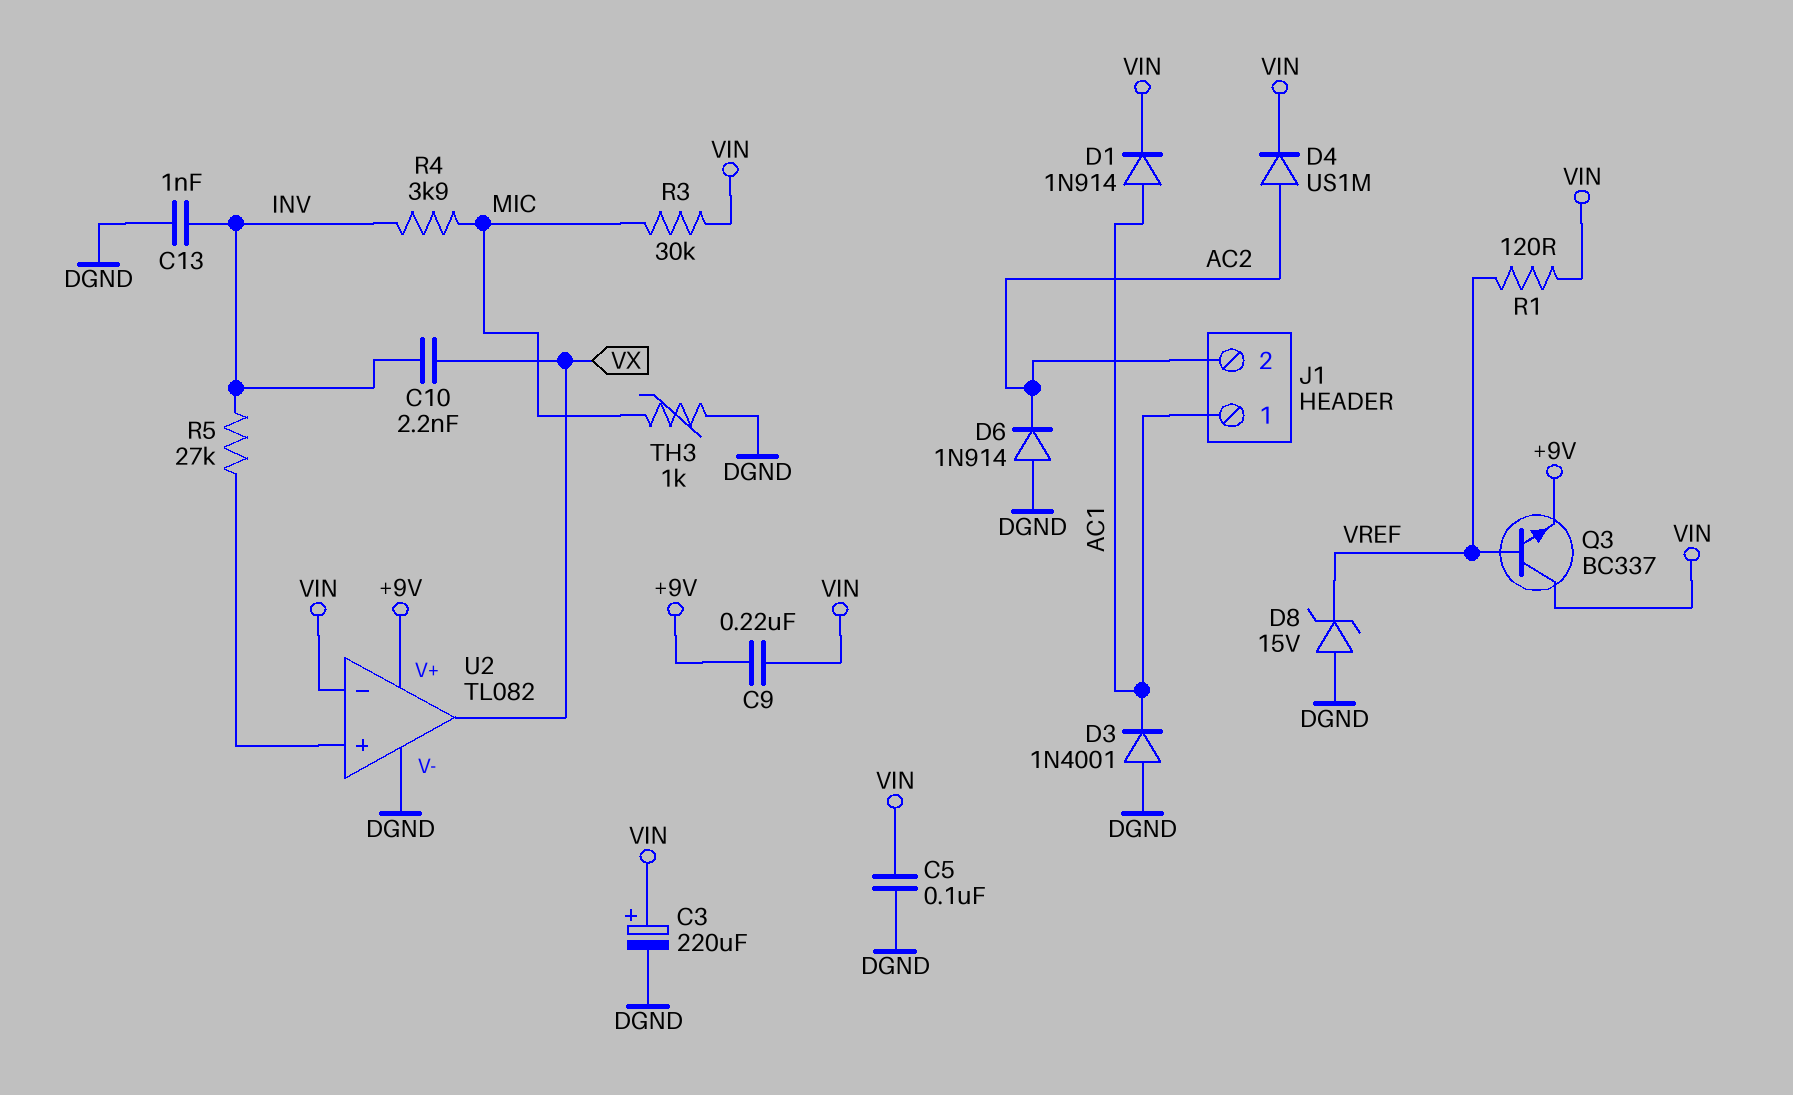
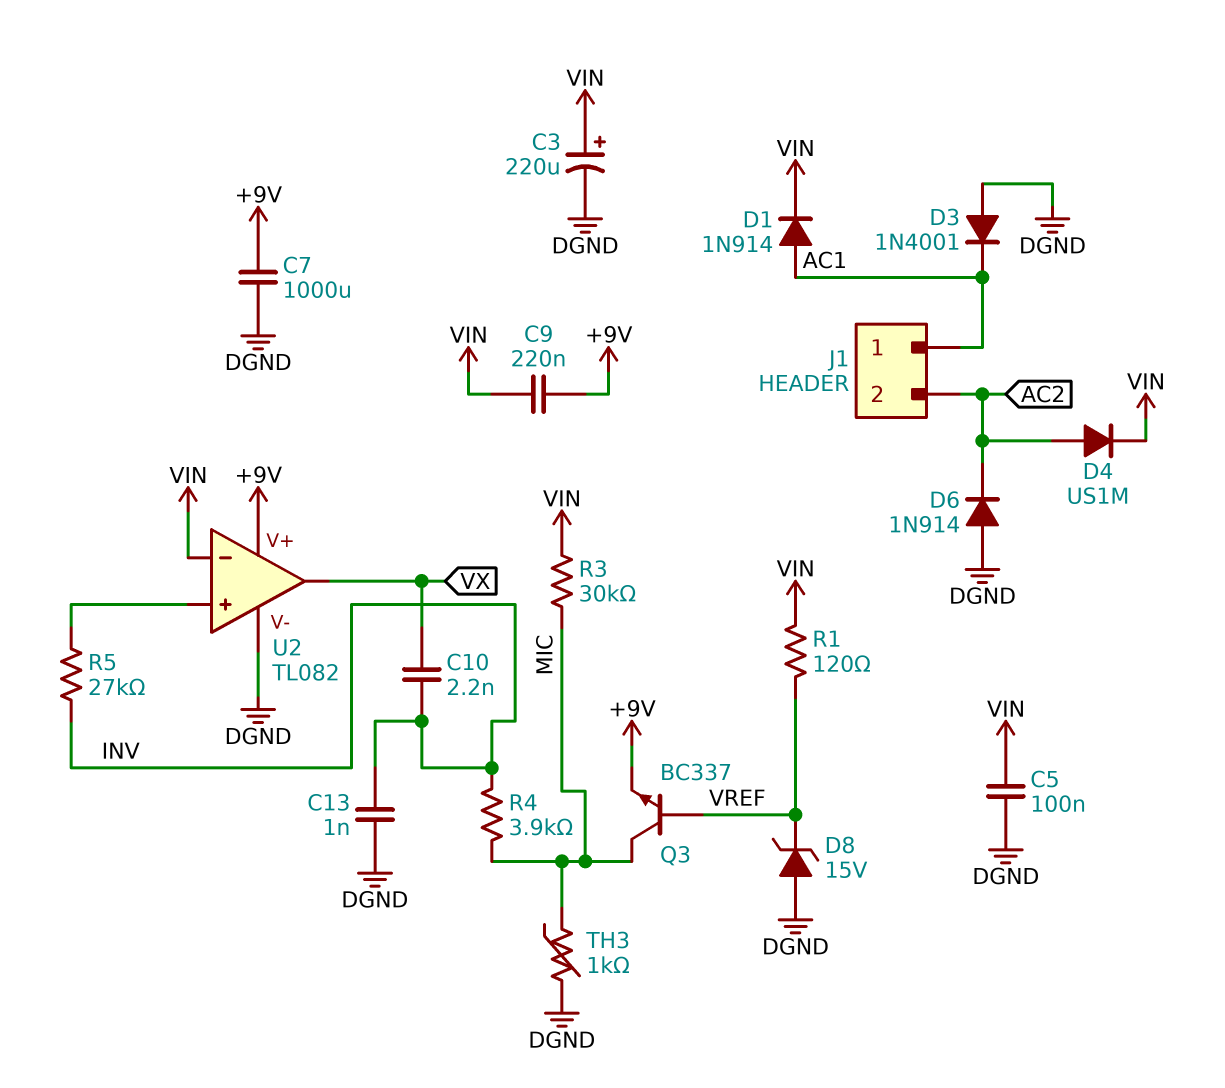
C7: none -> 1000uF (+9V, DGND)
Q3: NPN BC337 (B VREF, C VIN, E +9V) -> NPN BC337 (B VREF, C MIC, E +9V)

